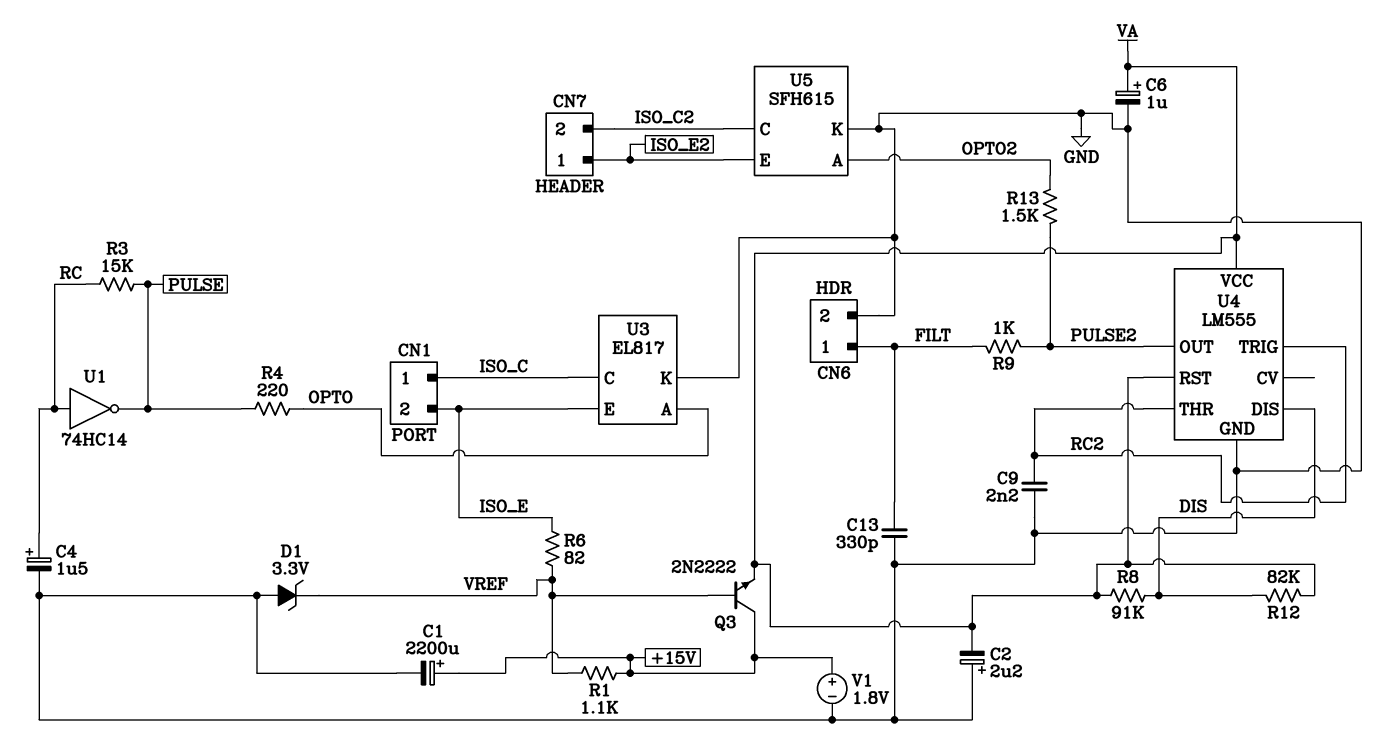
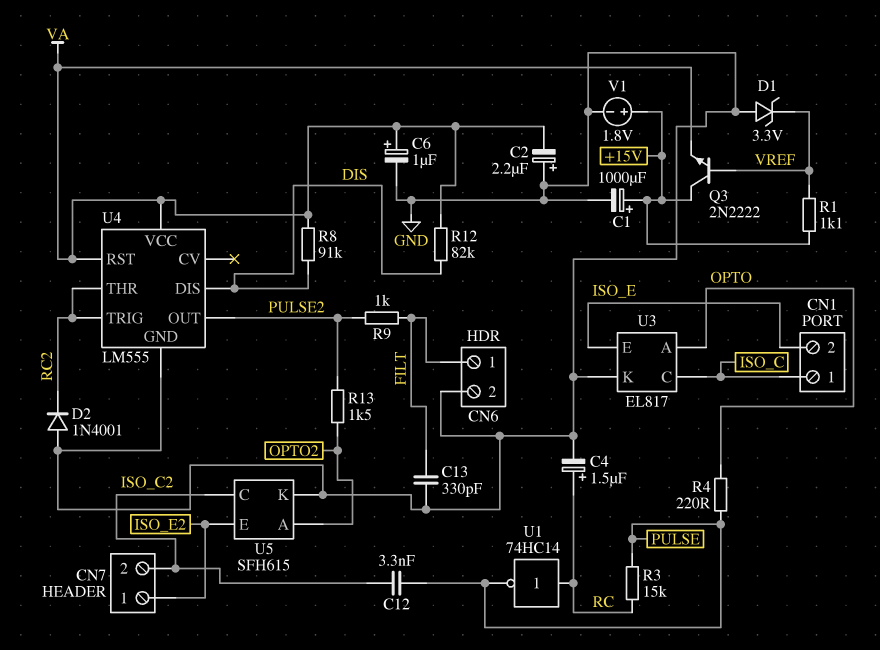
C1: 2200uF (plus +15V, minus GND) -> 1000uF (plus +15V, minus GND)
C9: 2.2nF (GND, RC2) -> none
C12: none -> 3.3nF (ISO_C2, PULSE)
D2: none -> diode 1N4001 (A GND, K RC2)
R6: 82 (ISO_E, VREF) -> none

